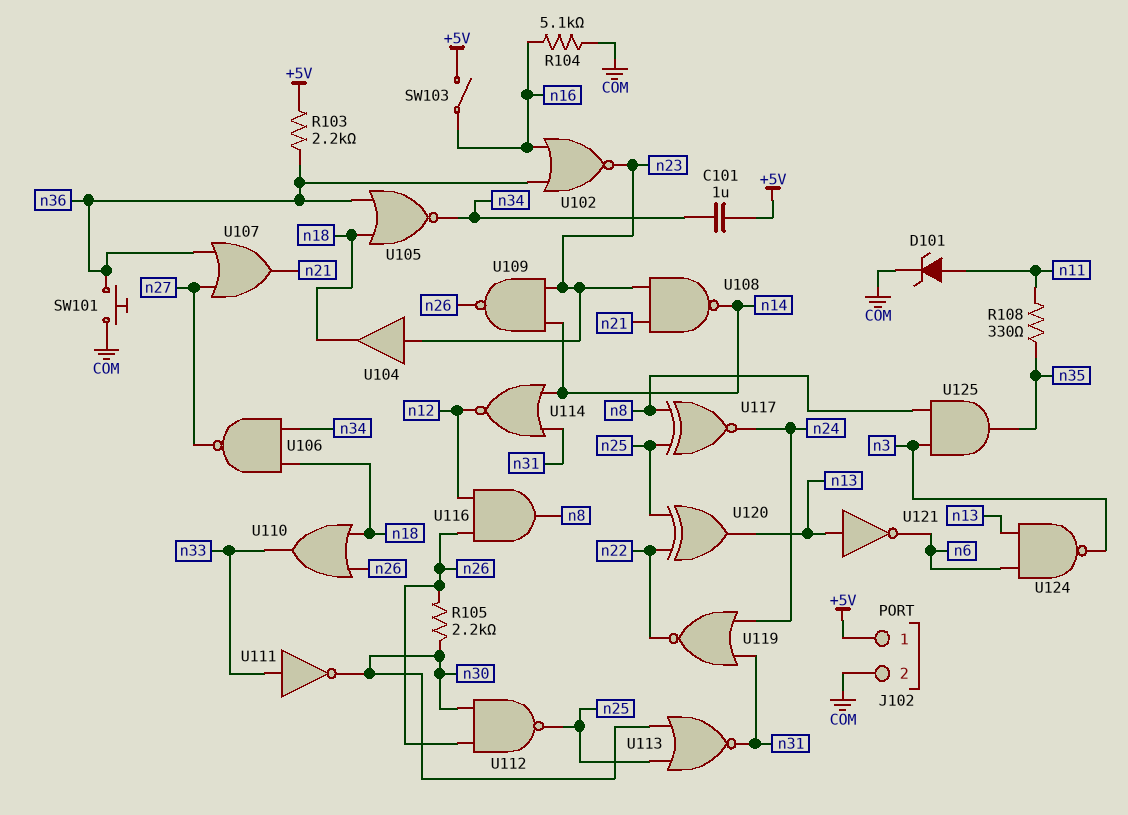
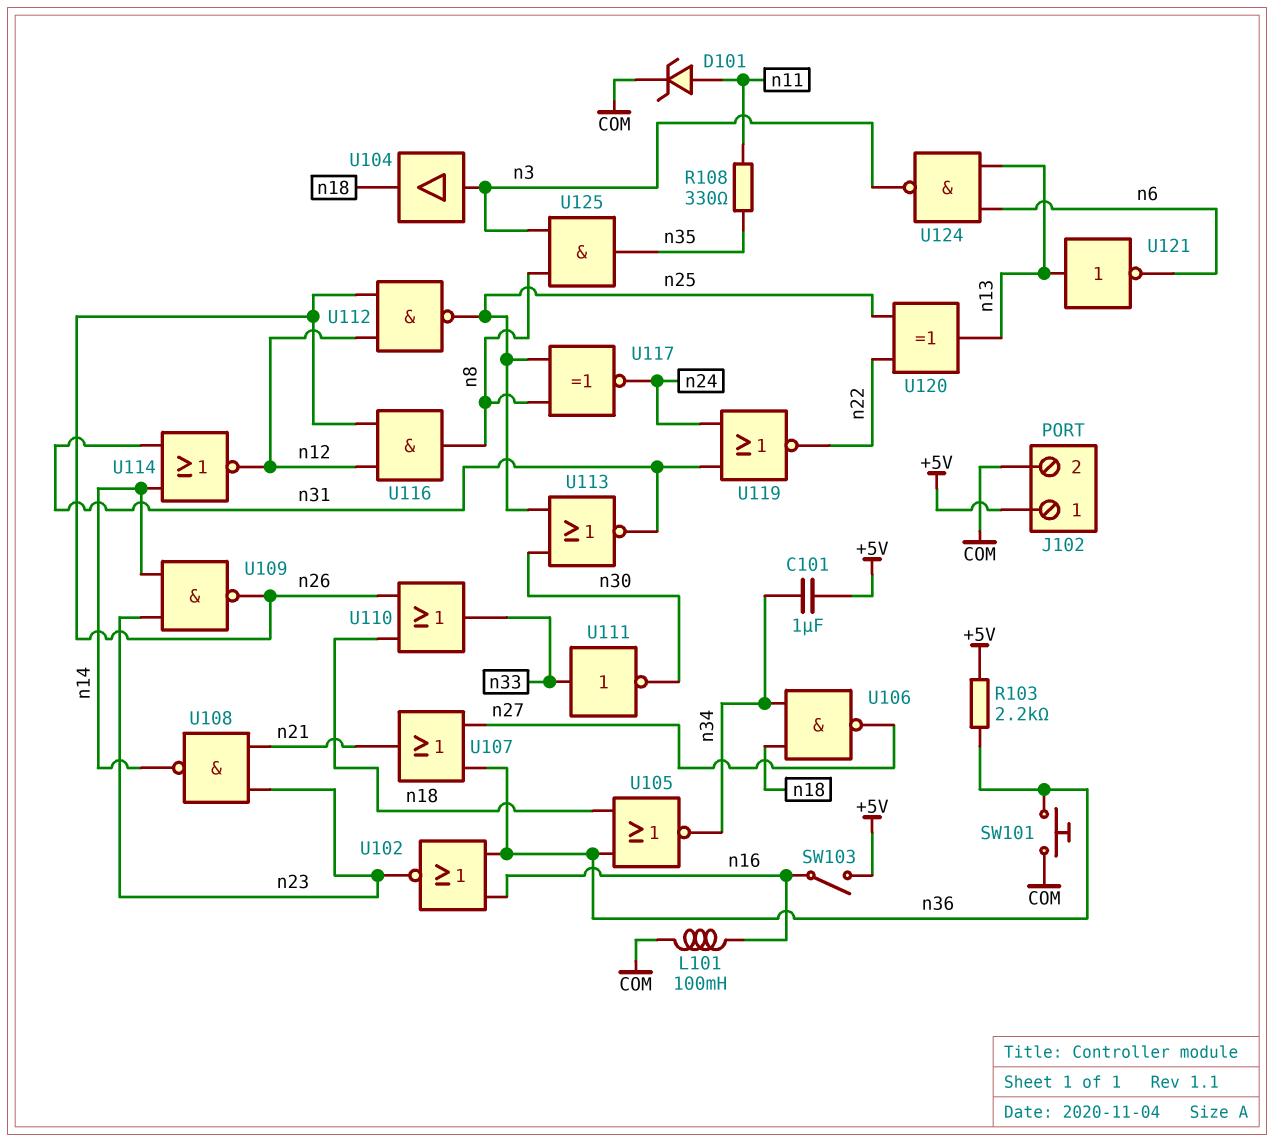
L101: none -> 100mH (COM, n16)
R104: 5.1k (COM, n16) -> none
R105: 2.2k (n26, n30) -> none
U104: buffer (in n23, out n18) -> buffer (in n3, out n18)
U112: NAND (in n26, in n30, out n25) -> NAND (in n12, in n26, out n25)

